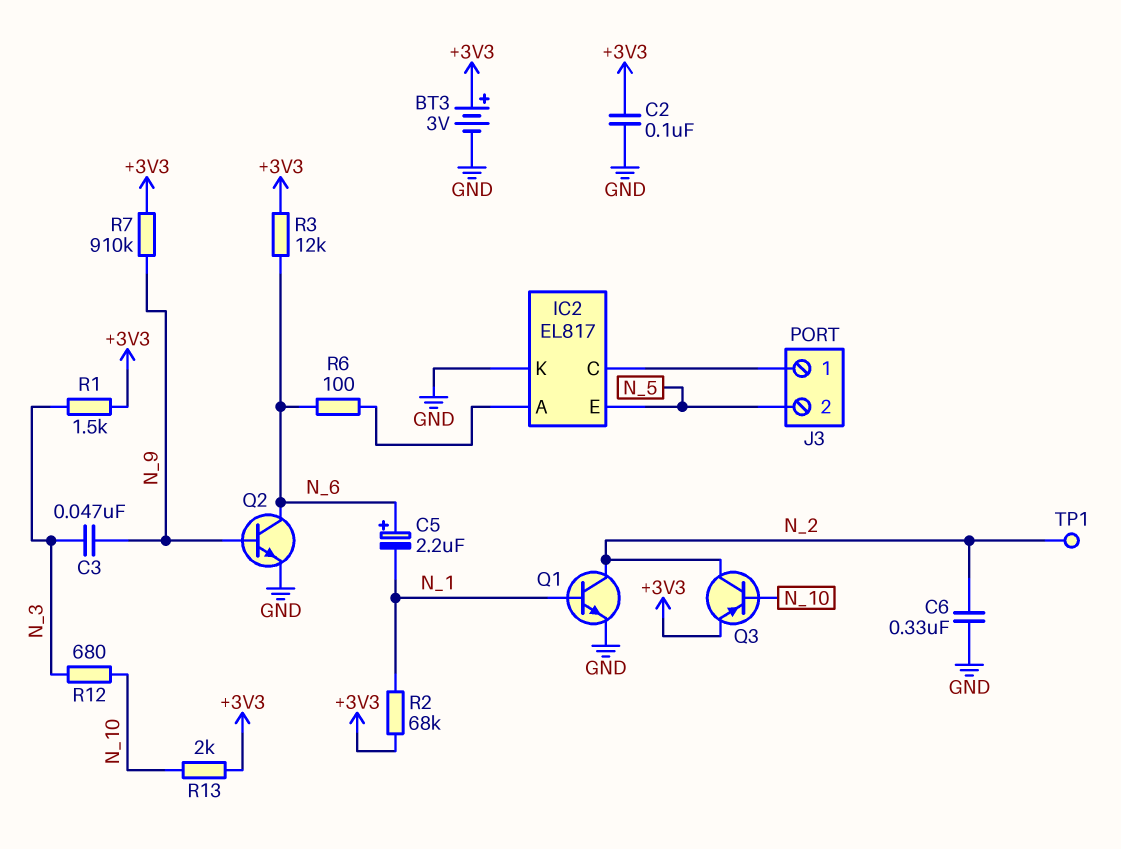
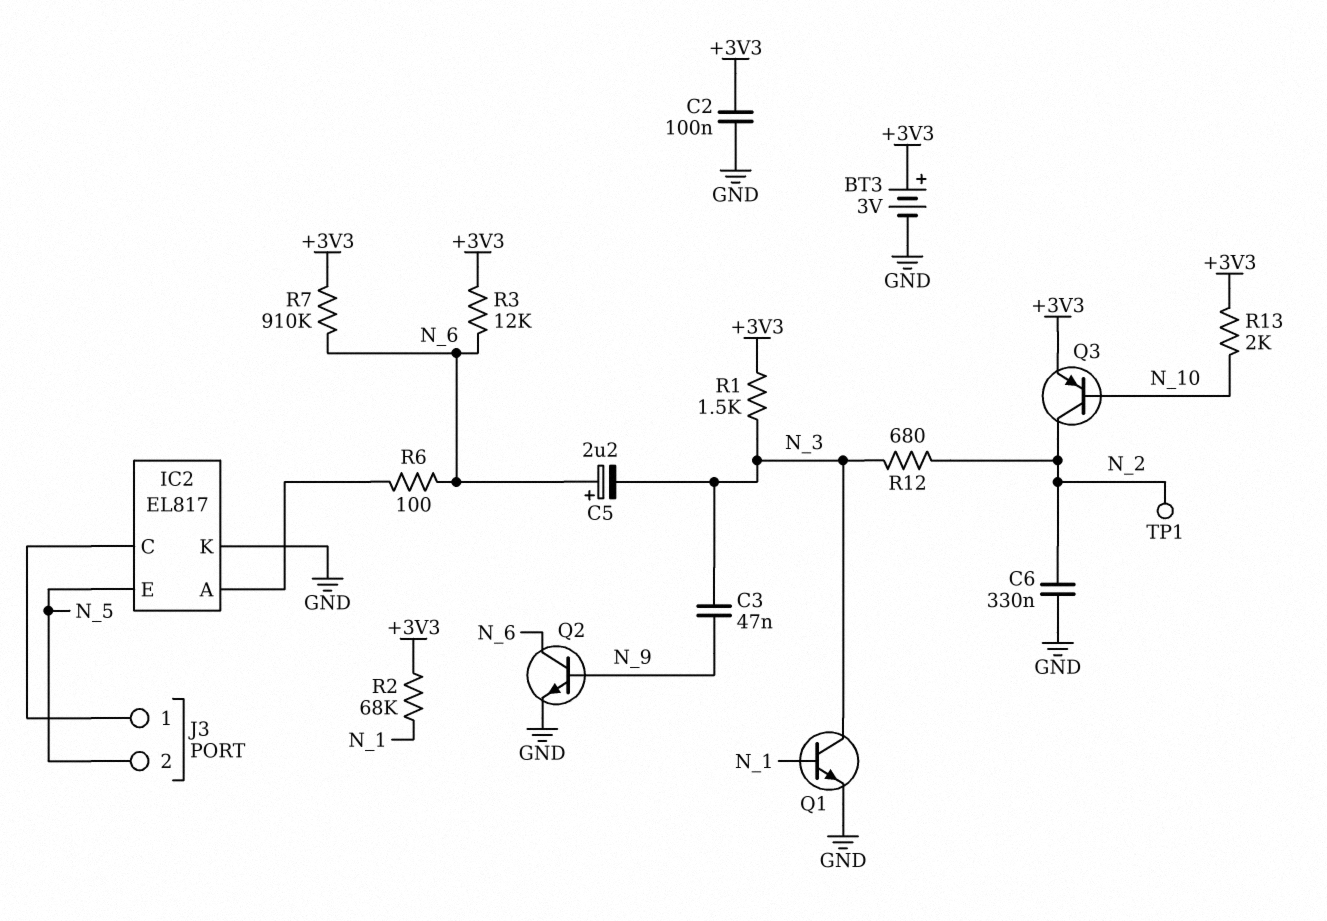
C5: 2.2uF (plus N_6, minus N_1) -> 2.2uF (plus N_6, minus N_3)
Q1: NPN (B N_1, C N_2, E GND) -> NPN (B N_1, C N_3, E GND)
R7: 910k (+3V3, N_9) -> 910k (+3V3, N_6)
R12: 680 (N_3, N_10) -> 680 (N_2, N_3)

